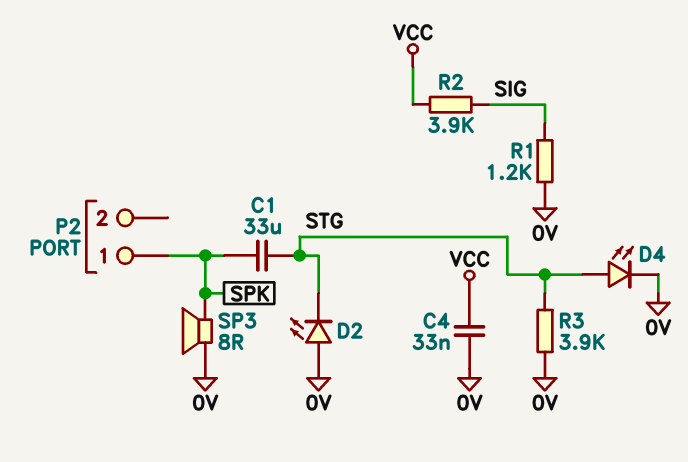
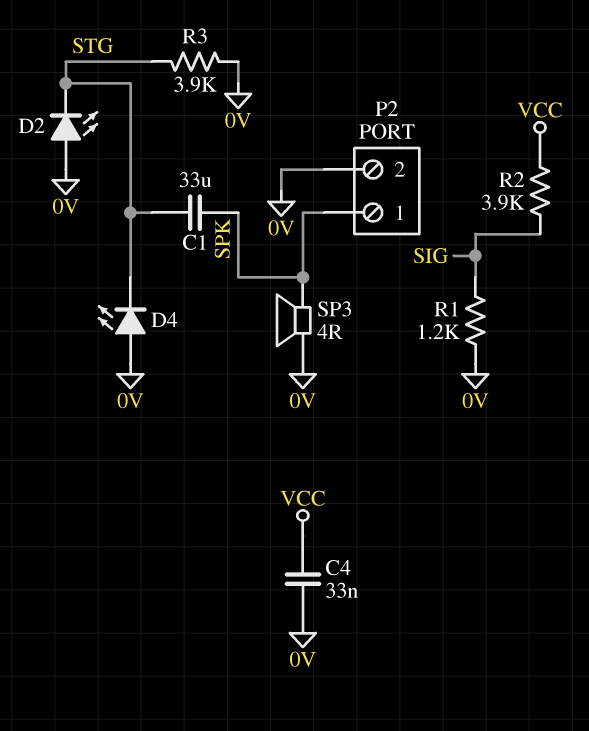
D4: LED (A STG, K 0V) -> LED (A 0V, K STG)
P2 pin 2: none -> 0V
SP3: speaker 8R (0V, SPK) -> speaker 4R (0V, SPK)

